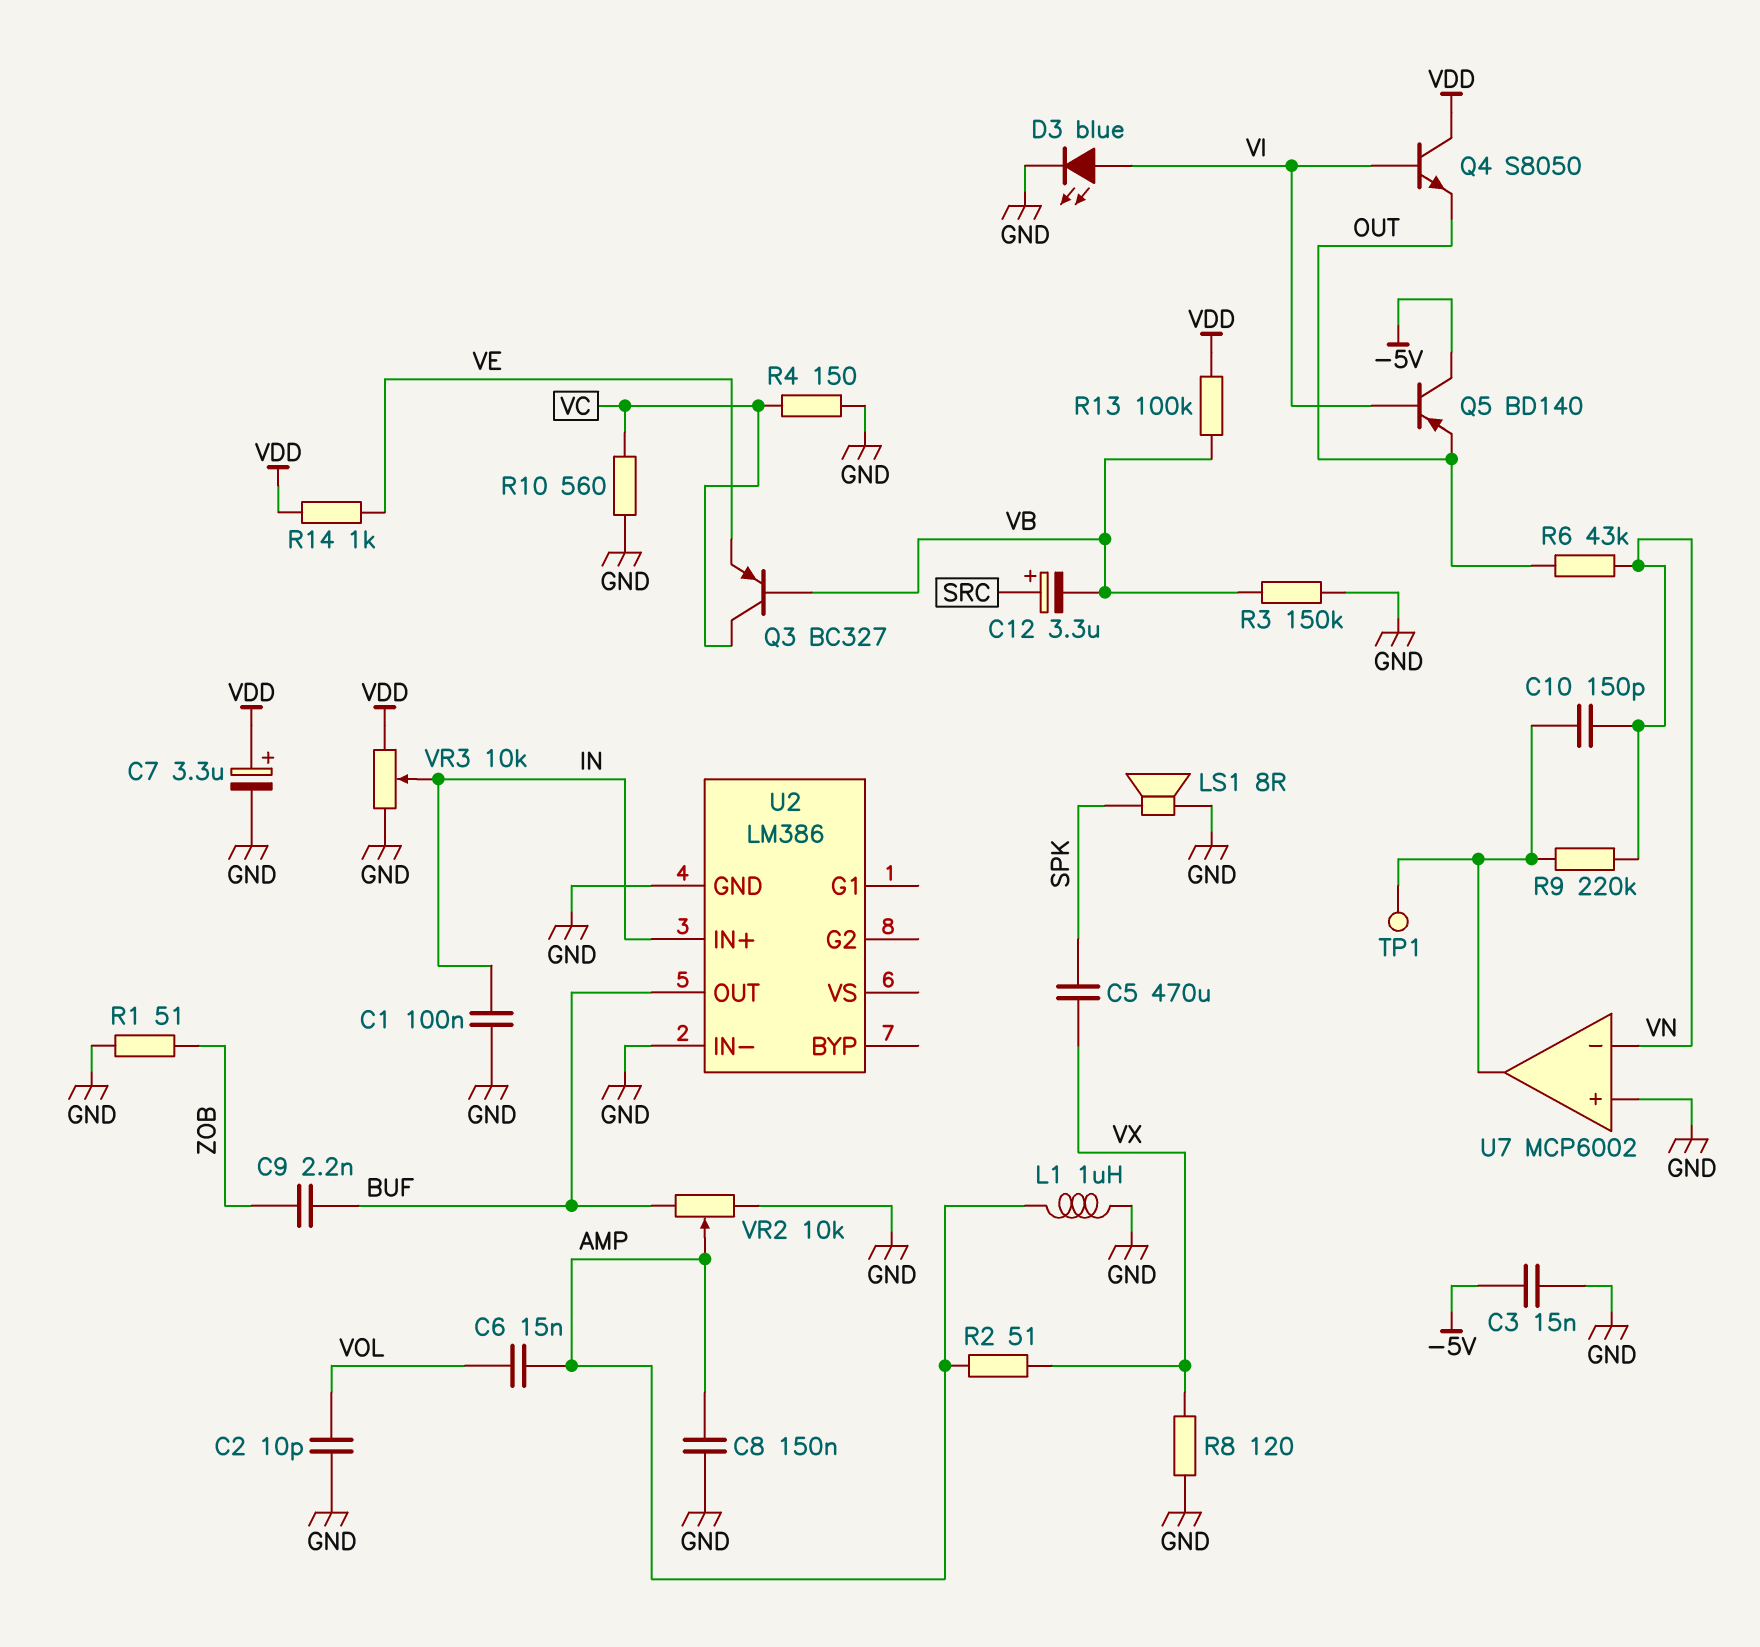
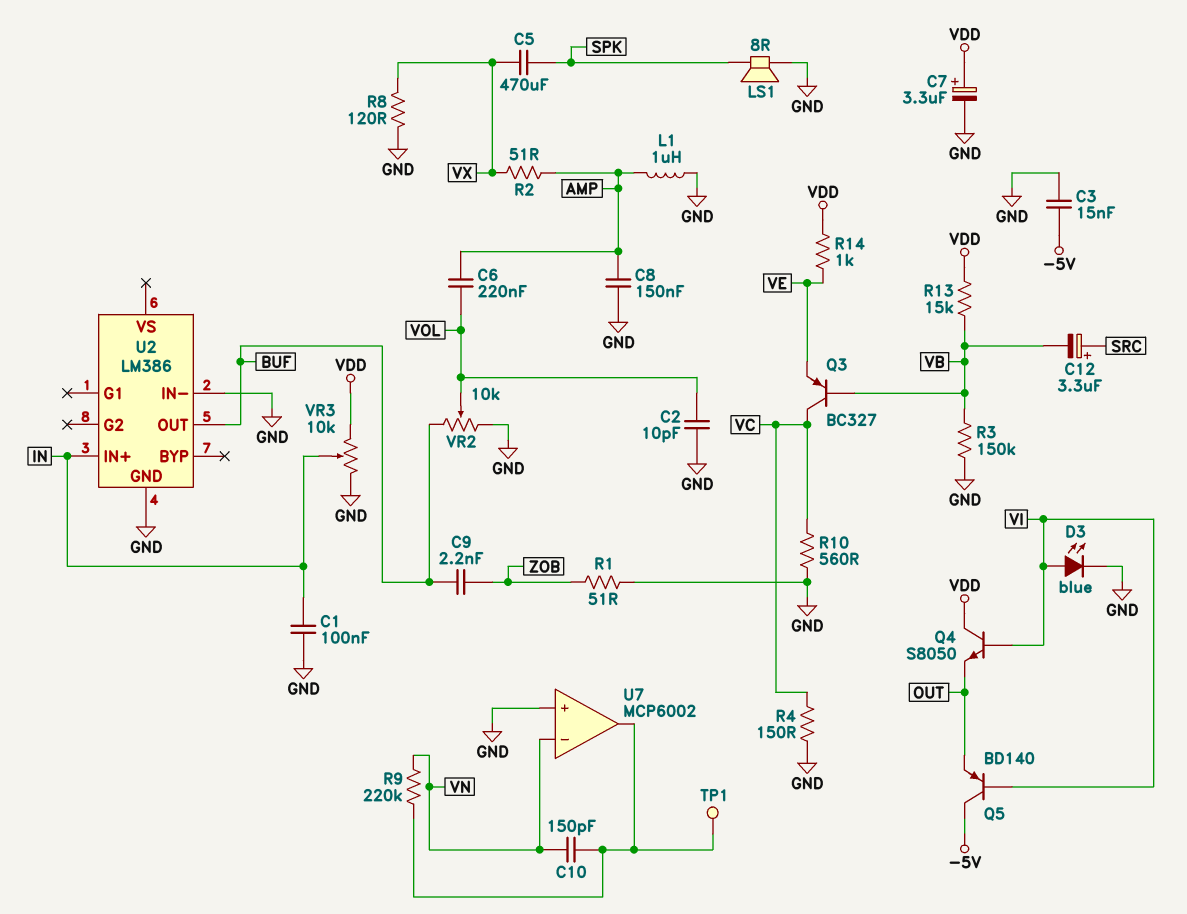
C6: 15nF (AMP, VOL) -> 220nF (AMP, VOL)
R6: 43k (OUT, VN) -> none
R13: 100k (VB, VDD) -> 15k (VB, VDD)
VR2: 10k (BUF, GND, wiper AMP) -> 10k (BUF, GND, wiper VOL)

